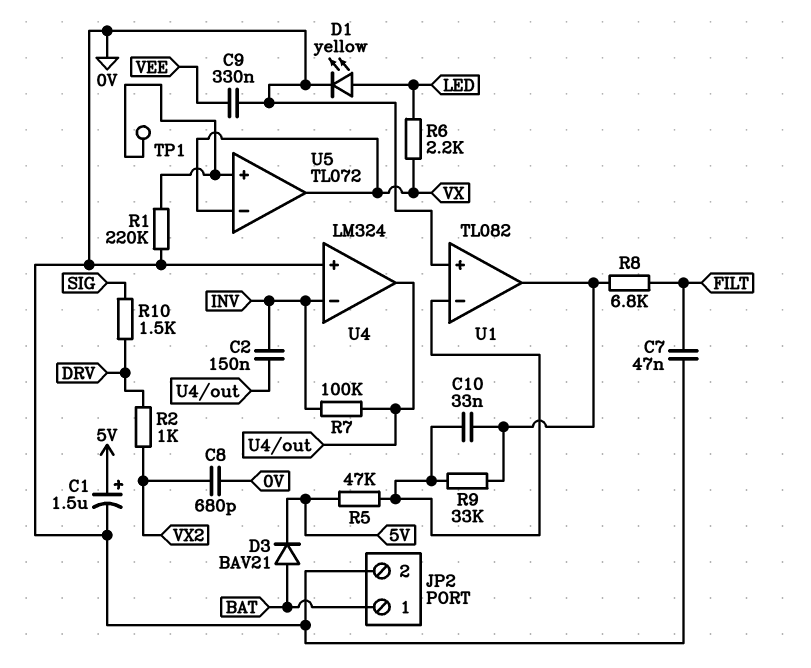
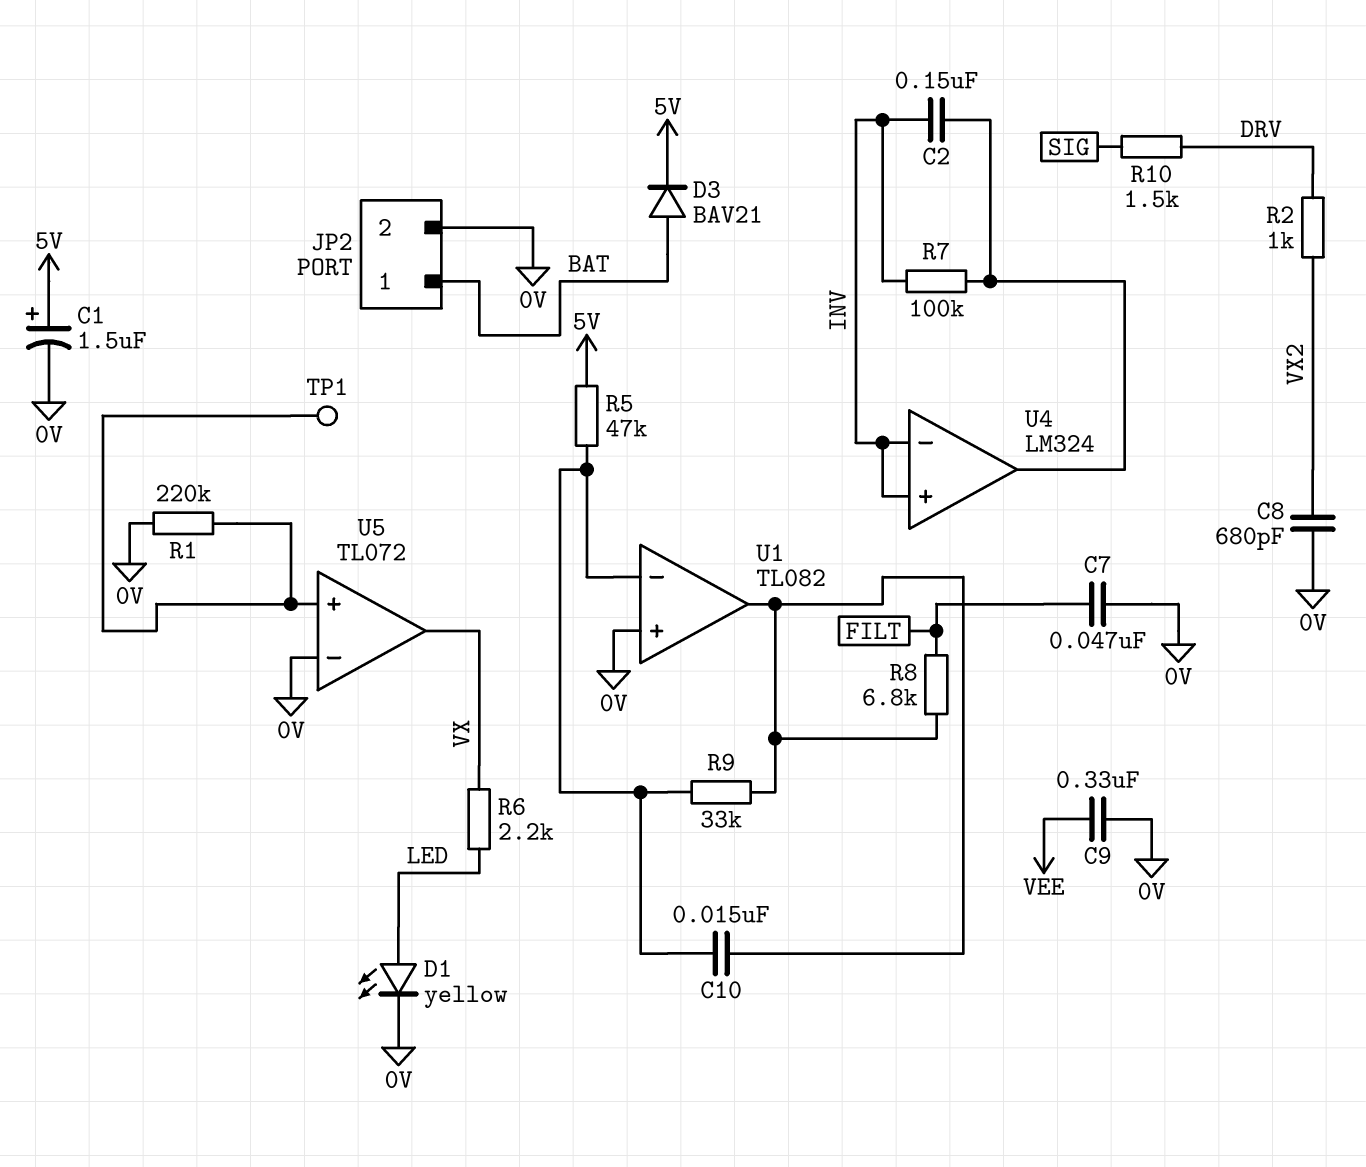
C10: 33nF (U1/in-, U1/out) -> 15nF (U1/in-, U1/out)
U4 pin in+: 0V -> INV
U5 pin in-: VX -> 0V

